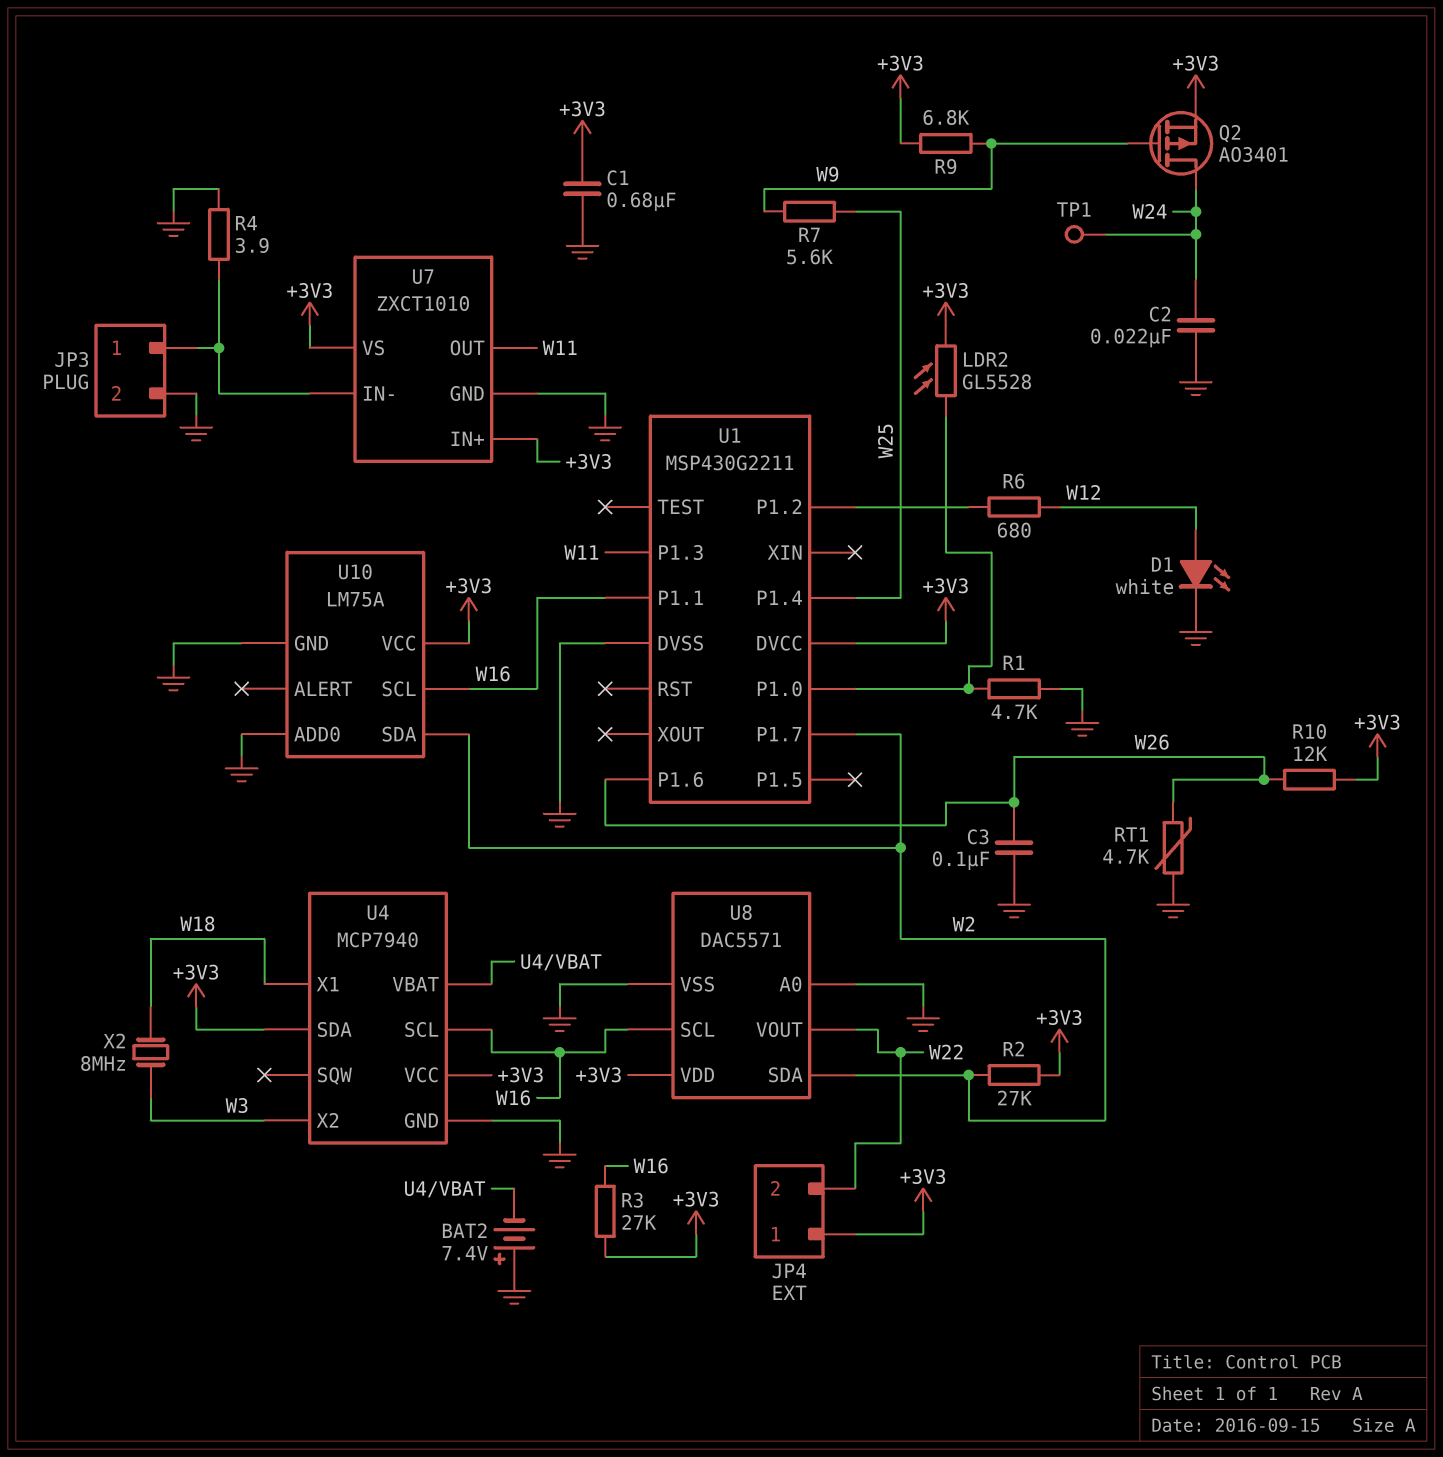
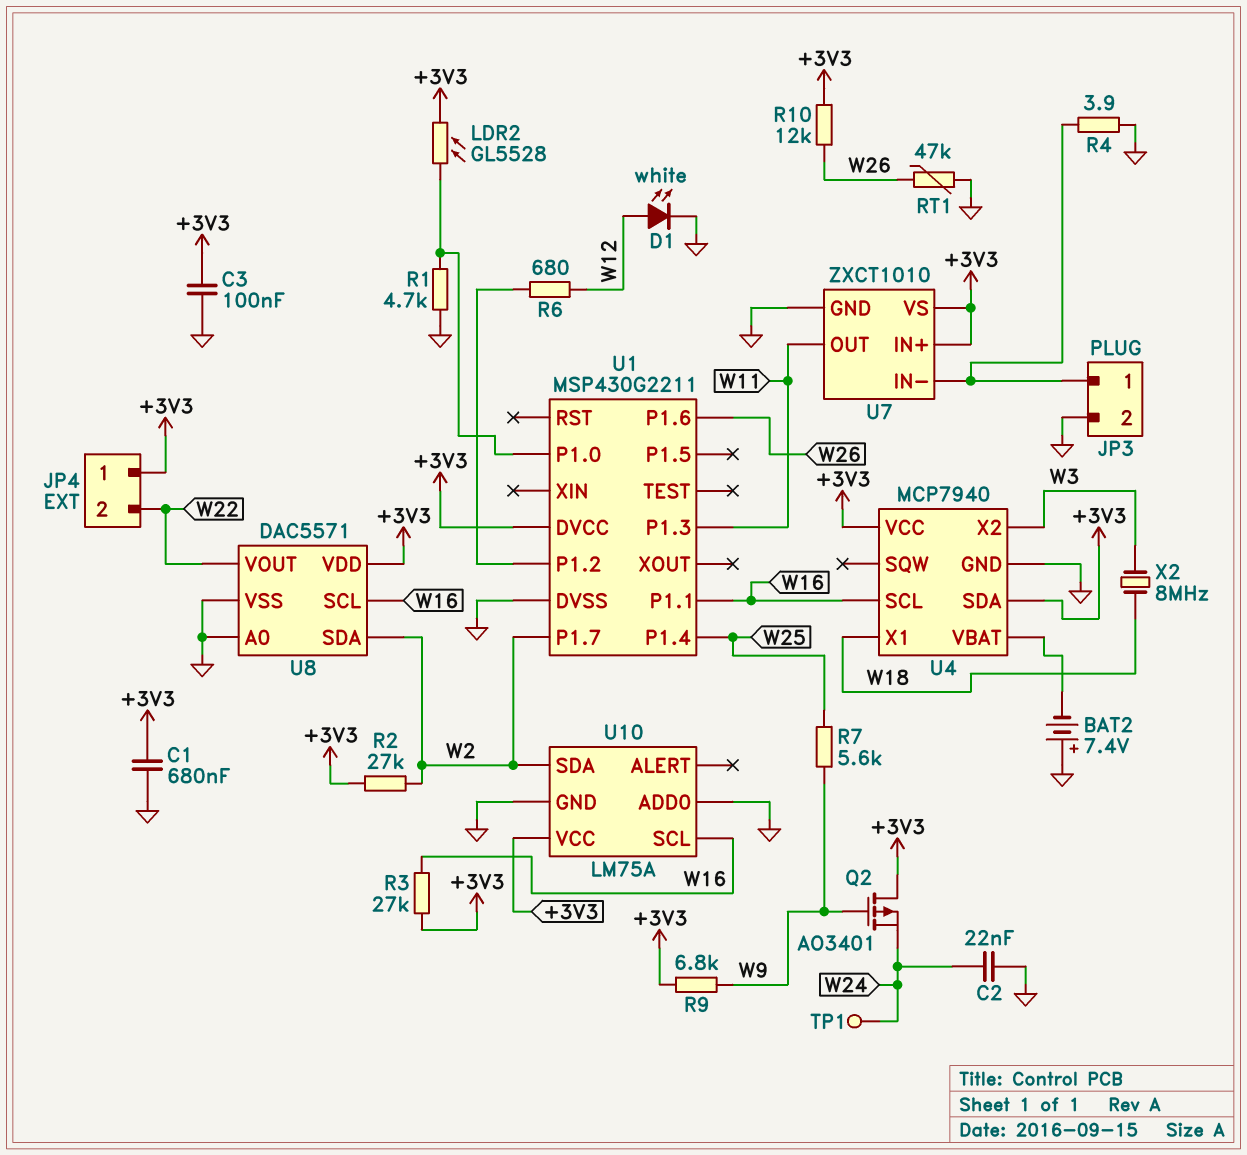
C3: 100nF (GND, W26) -> 100nF (+3V3, GND)
Q2: PMOS AO3401 (G W9, D W24, S +3V3) -> PMOS AO3401 (G W9, D +3V3, S W24)
RT1: 4.7k (GND, W26) -> 47k (GND, W26)

